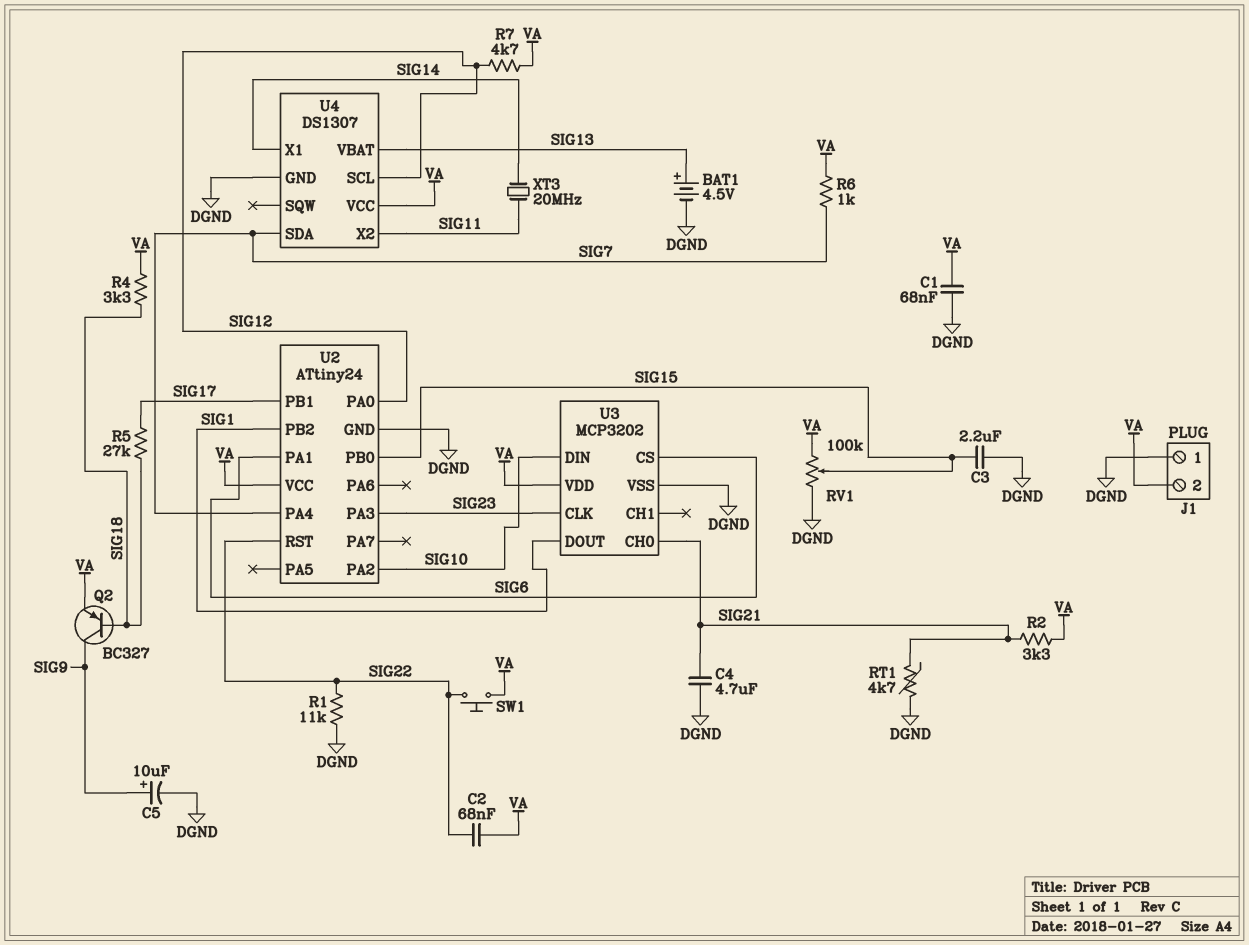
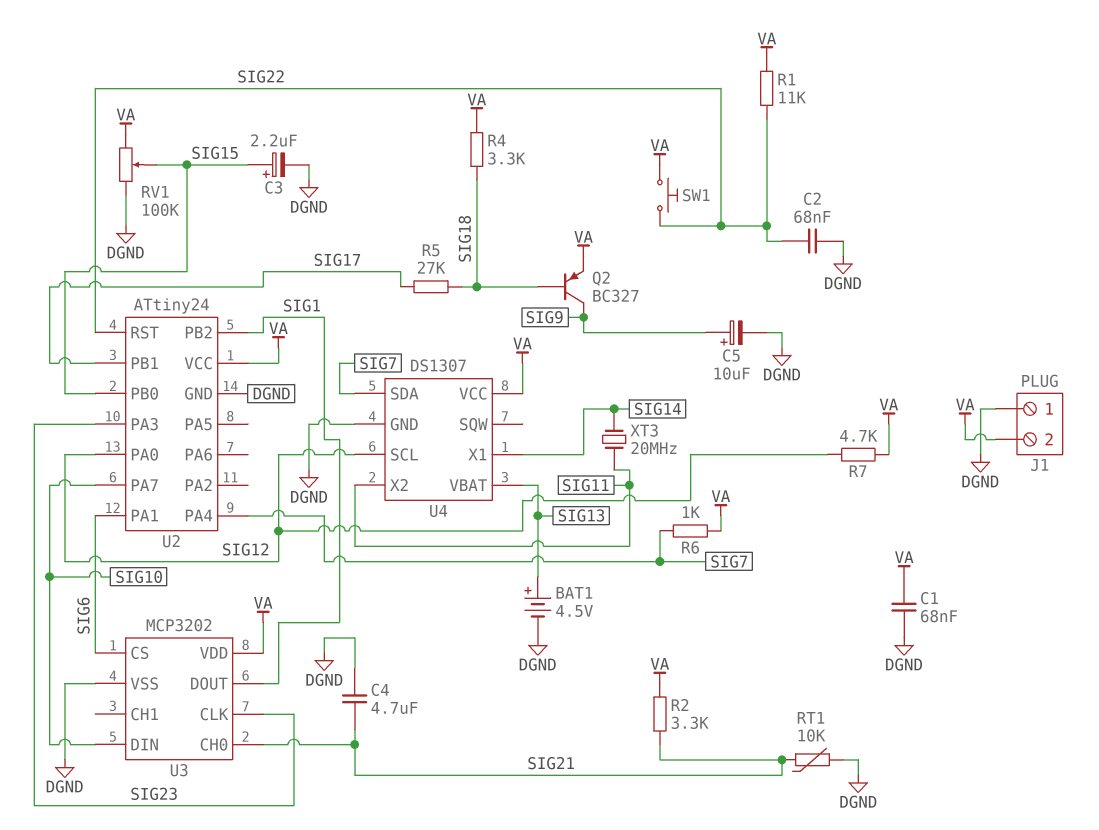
C2: 68nF (SIG22, VA) -> 68nF (DGND, SIG22)
C3: 2.2uF (DGND, SIG15) -> 2.2uF (plus SIG15, minus DGND)
R1: 11k (DGND, SIG22) -> 11k (SIG22, VA)
RT1: 4.7k (DGND, SIG21) -> 10k (DGND, SIG21)
U2 pin PA2: SIG10 -> none
U2 pin PA7: none -> SIG10

